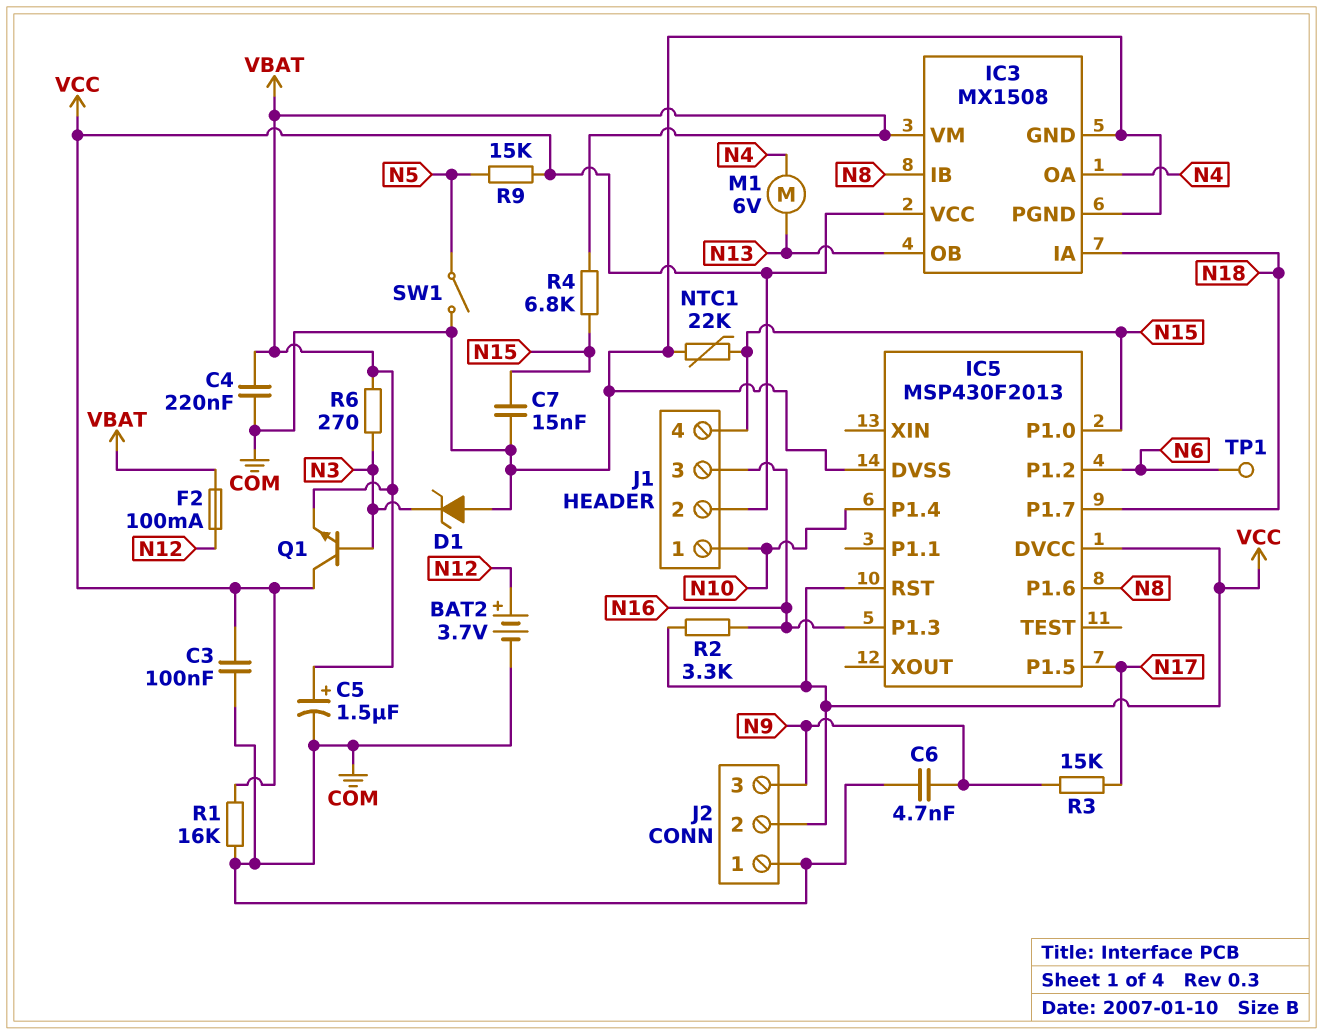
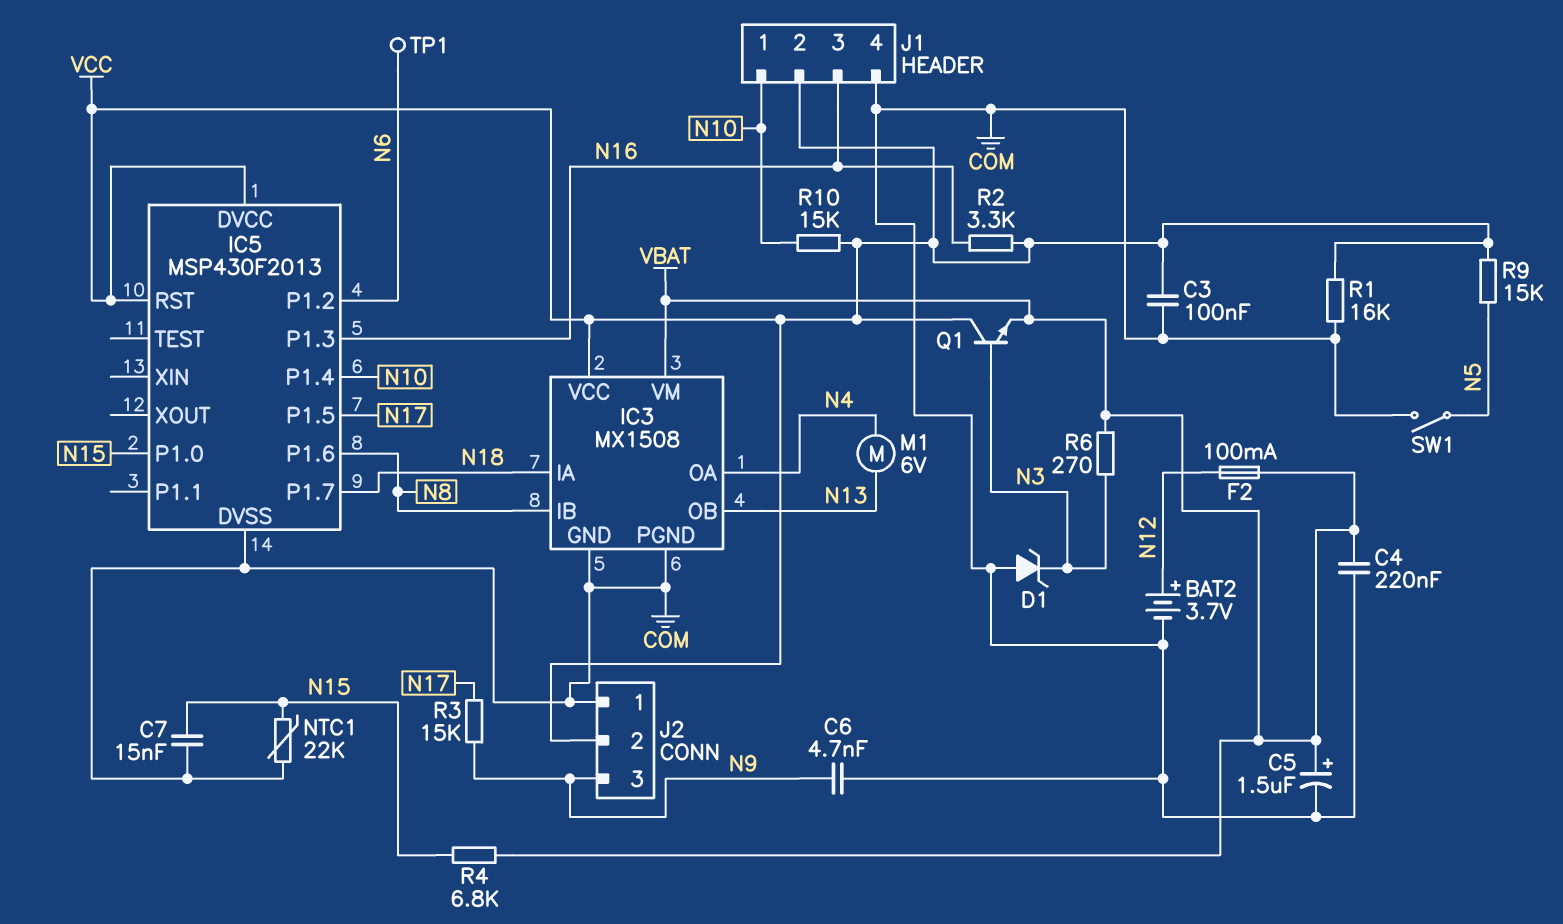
J1 pin 4: N15 -> COM
R10: none -> 15k (N10, VCC)

